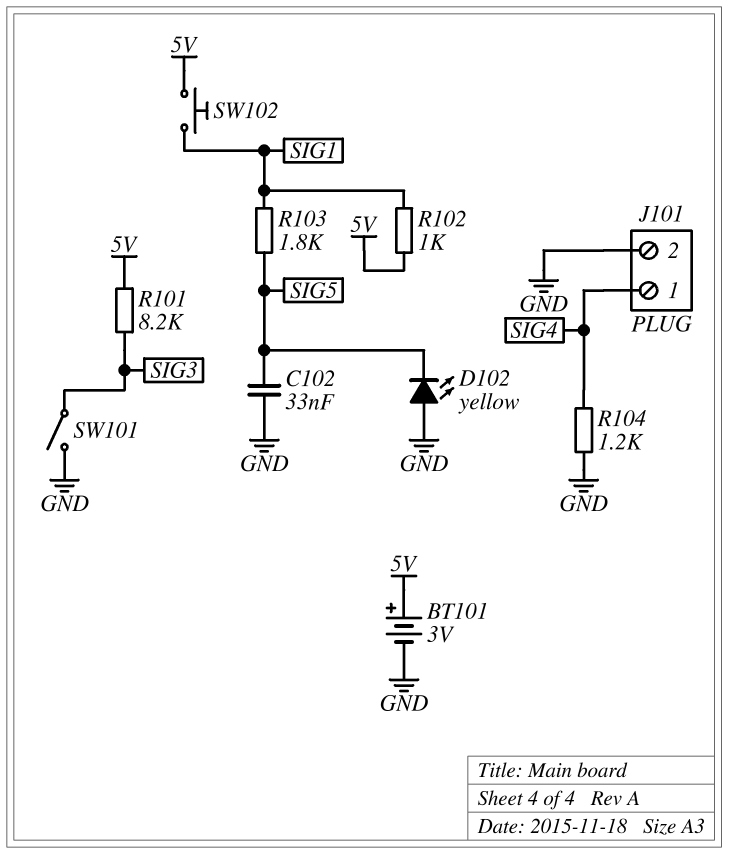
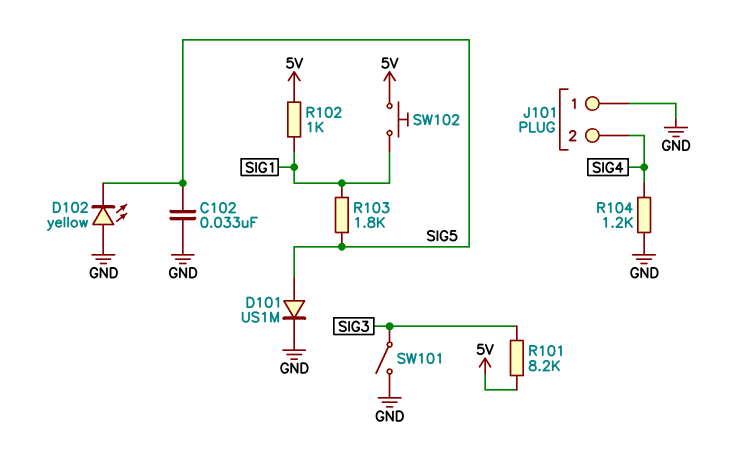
BT101: 3V (plus 5V, minus GND) -> none
D101: none -> diode US1M (A SIG5, K GND)
J101 pin 1: SIG4 -> GND
J101 pin 2: GND -> SIG4

